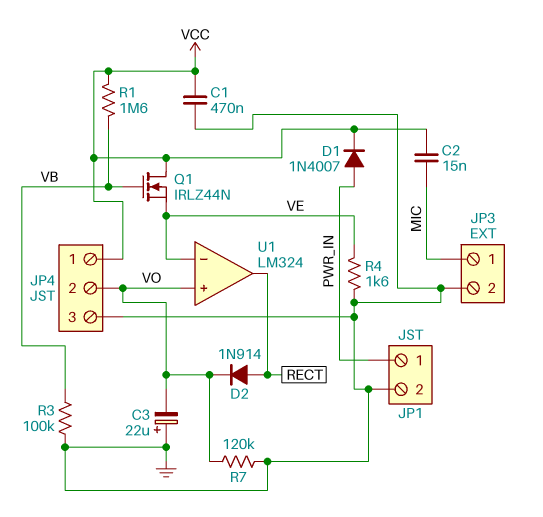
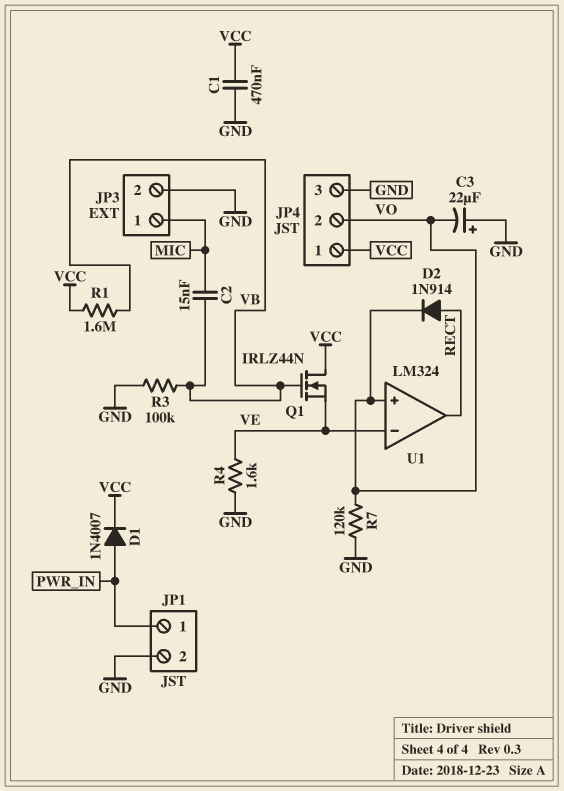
C2: 15nF (MIC, VCC) -> 15nF (MIC, VB)

